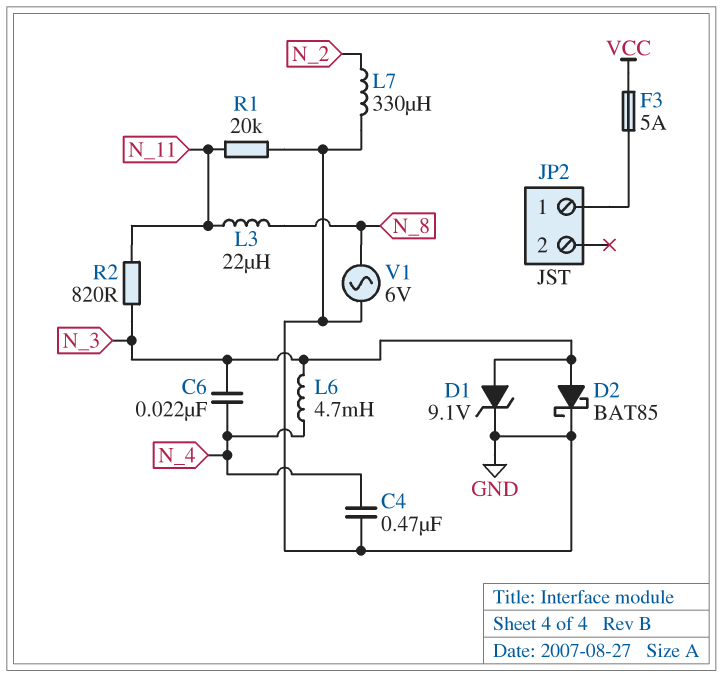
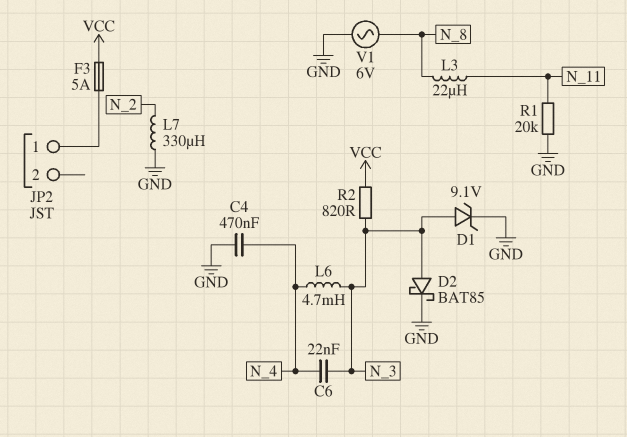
R2: 820 (N_3, N_11) -> 820 (N_3, VCC)

